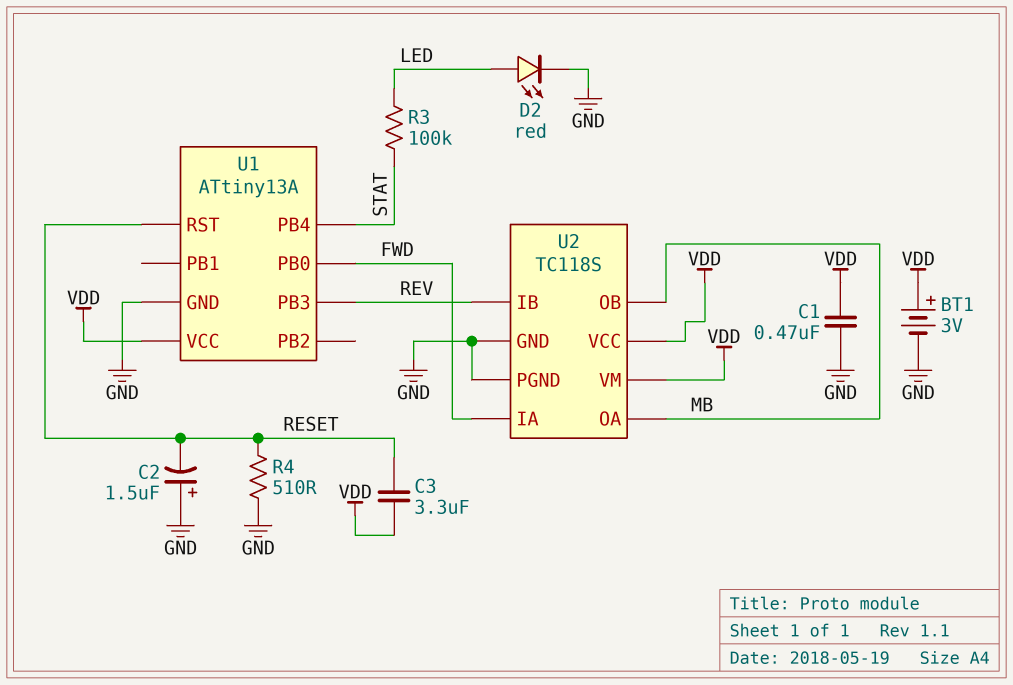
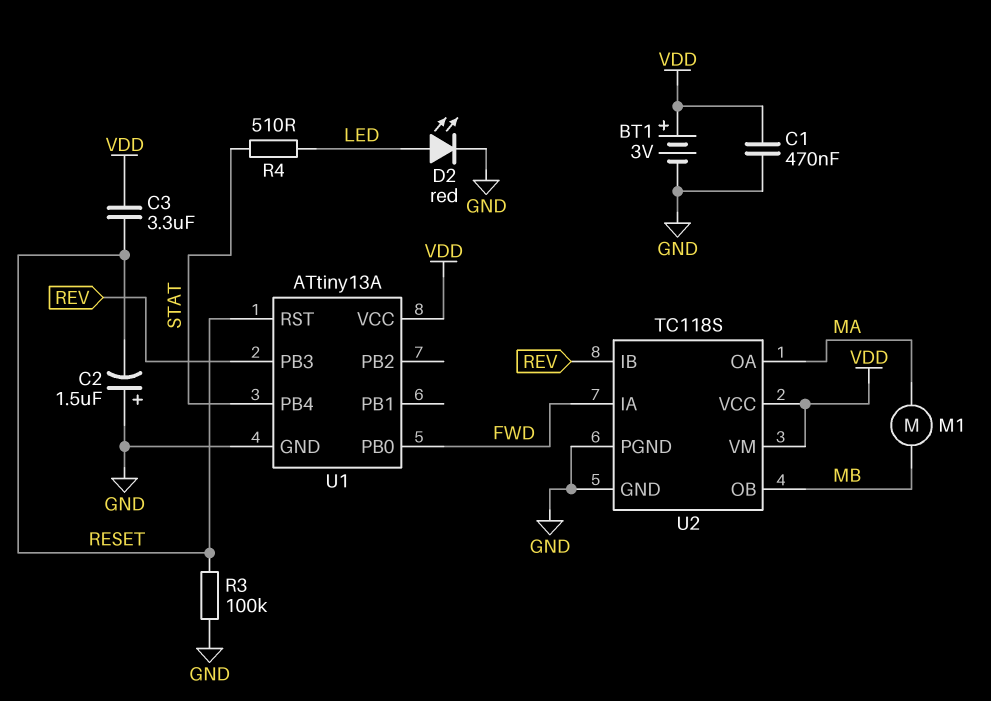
M1: none -> motor (MA, MB)
R3: 100k (LED, STAT) -> 100k (GND, RESET)
R4: 510 (GND, RESET) -> 510 (LED, STAT)
U2 pin OA: MB -> MA

